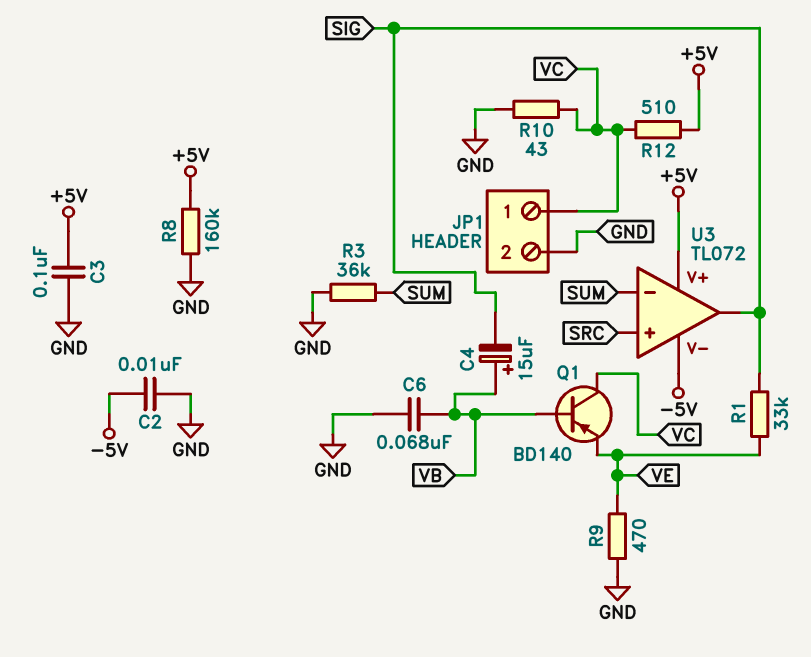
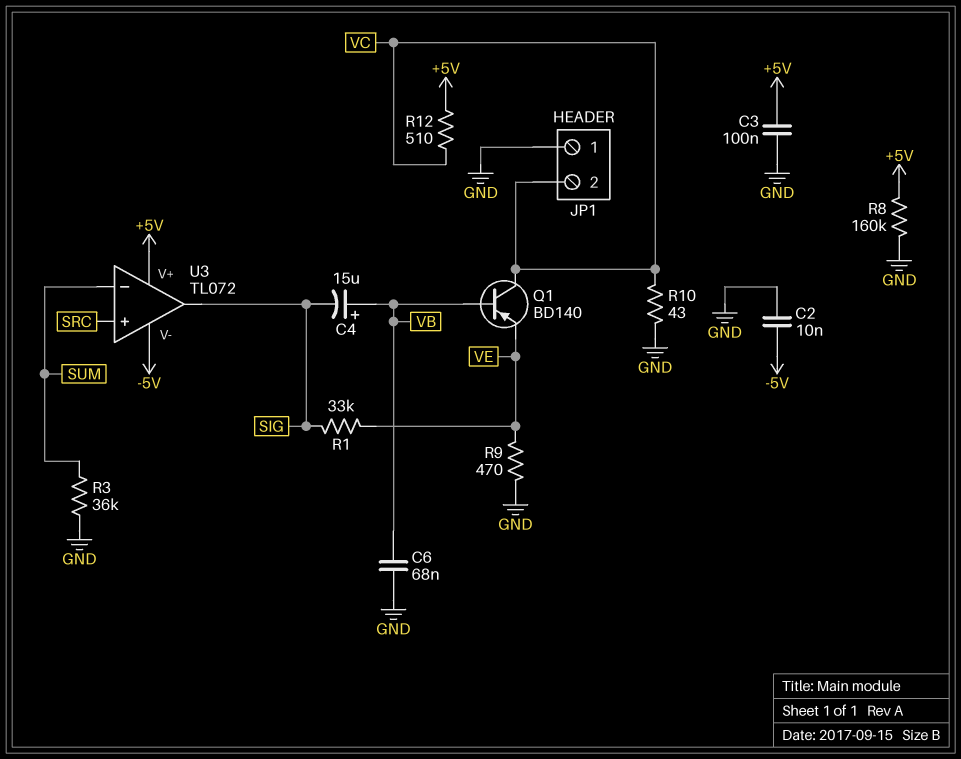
JP1 pin 1: VC -> GND
JP1 pin 2: GND -> VC

